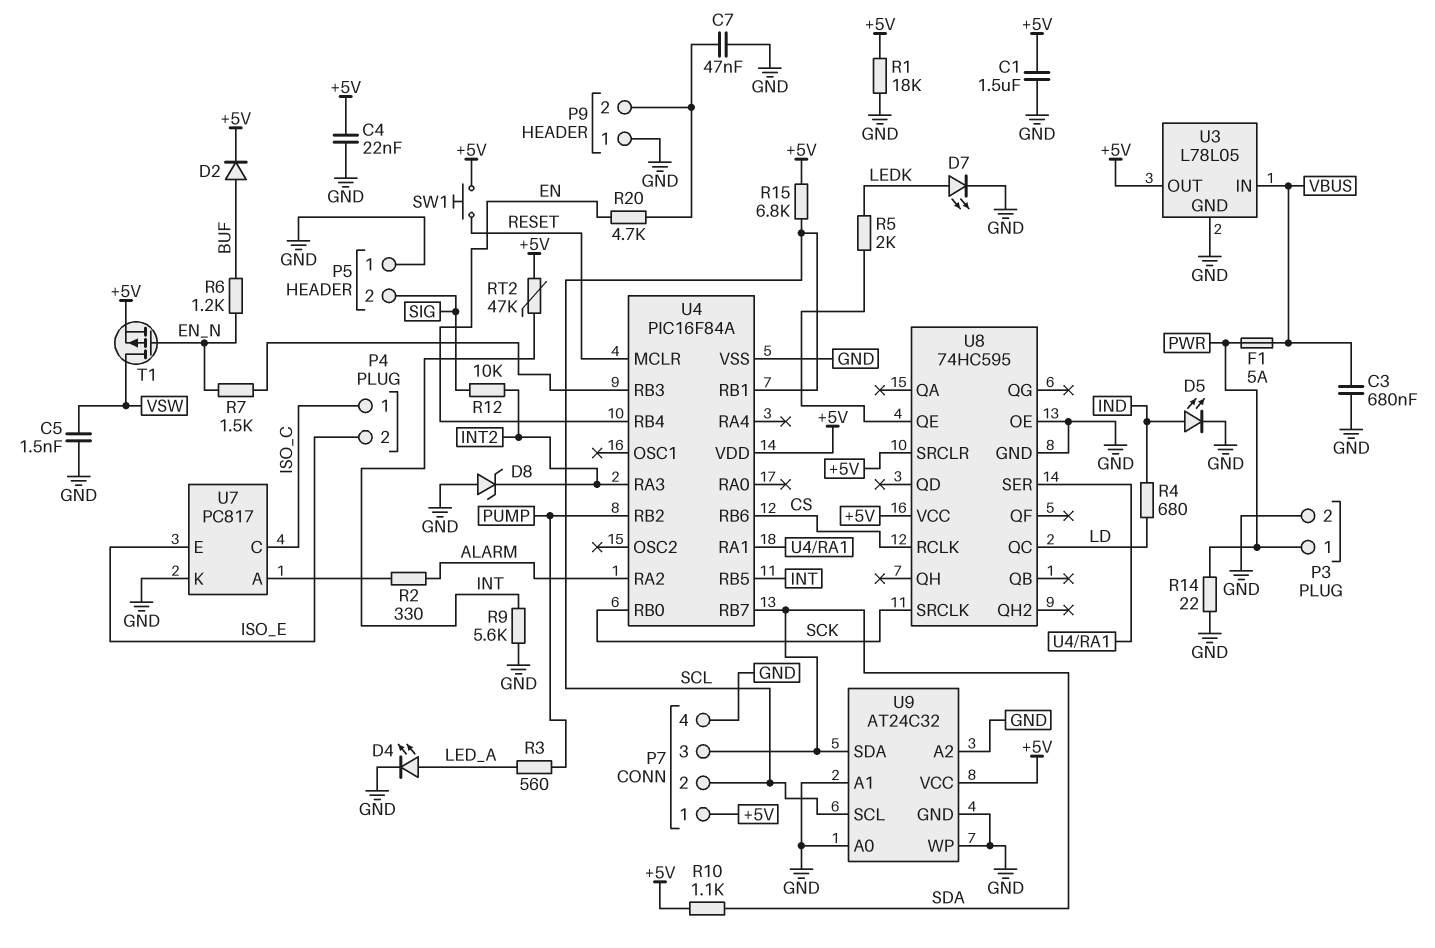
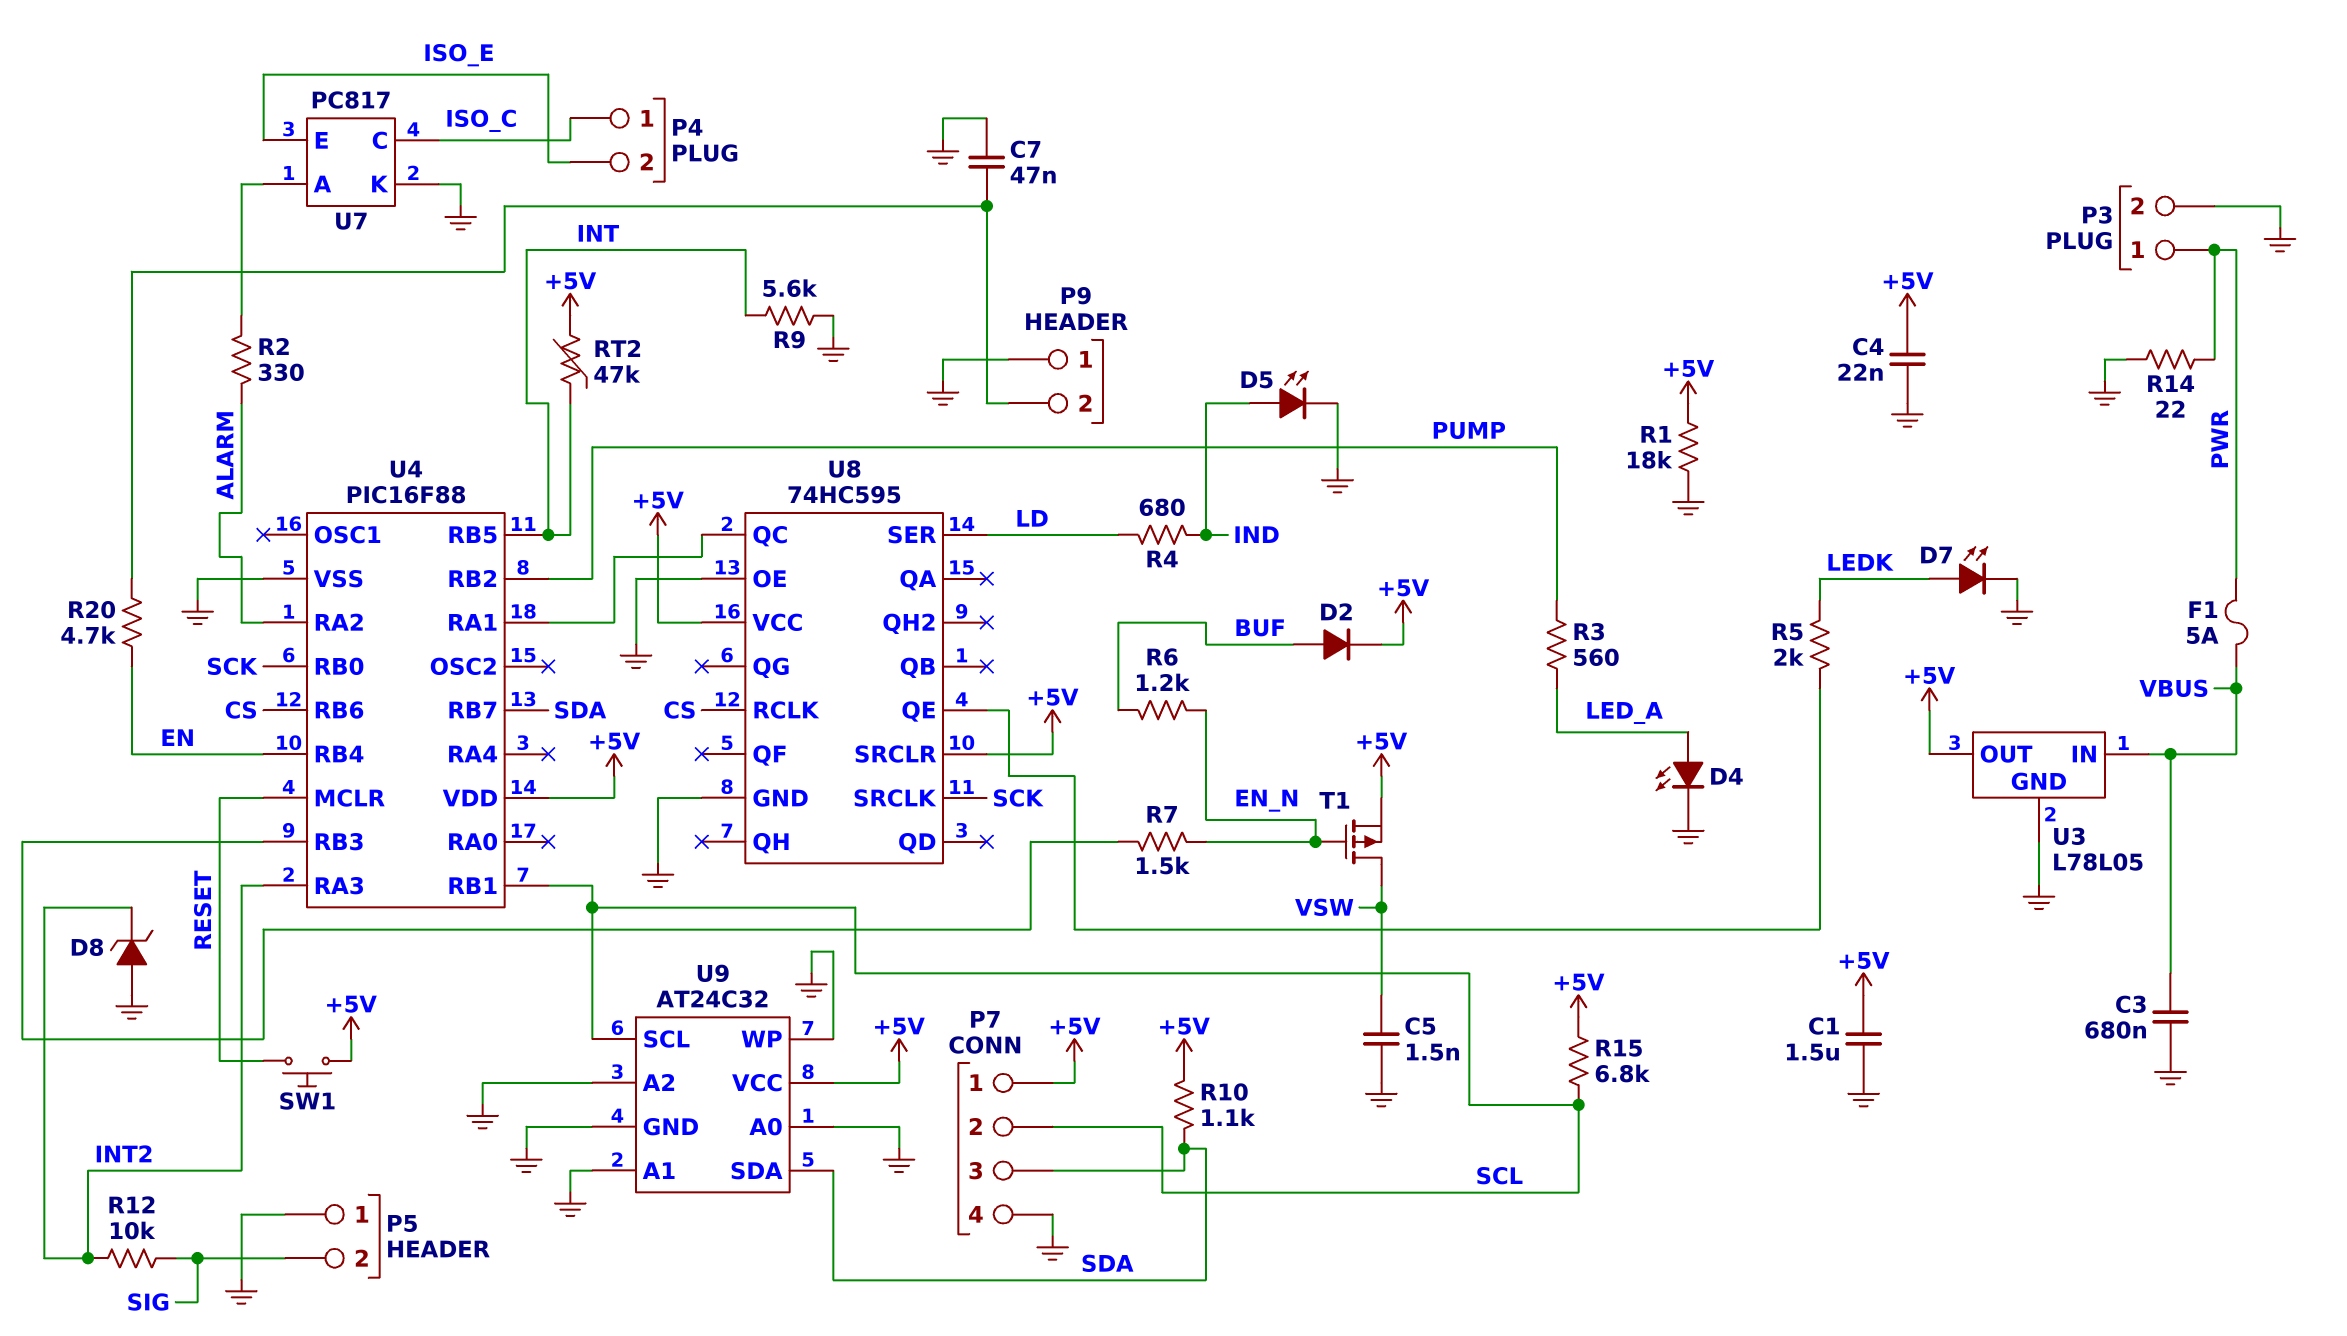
U4: PIC16F84A -> PIC16F88
U8 pin QC: LD -> U4/RA1
U8 pin SER: U4/RA1 -> LD

